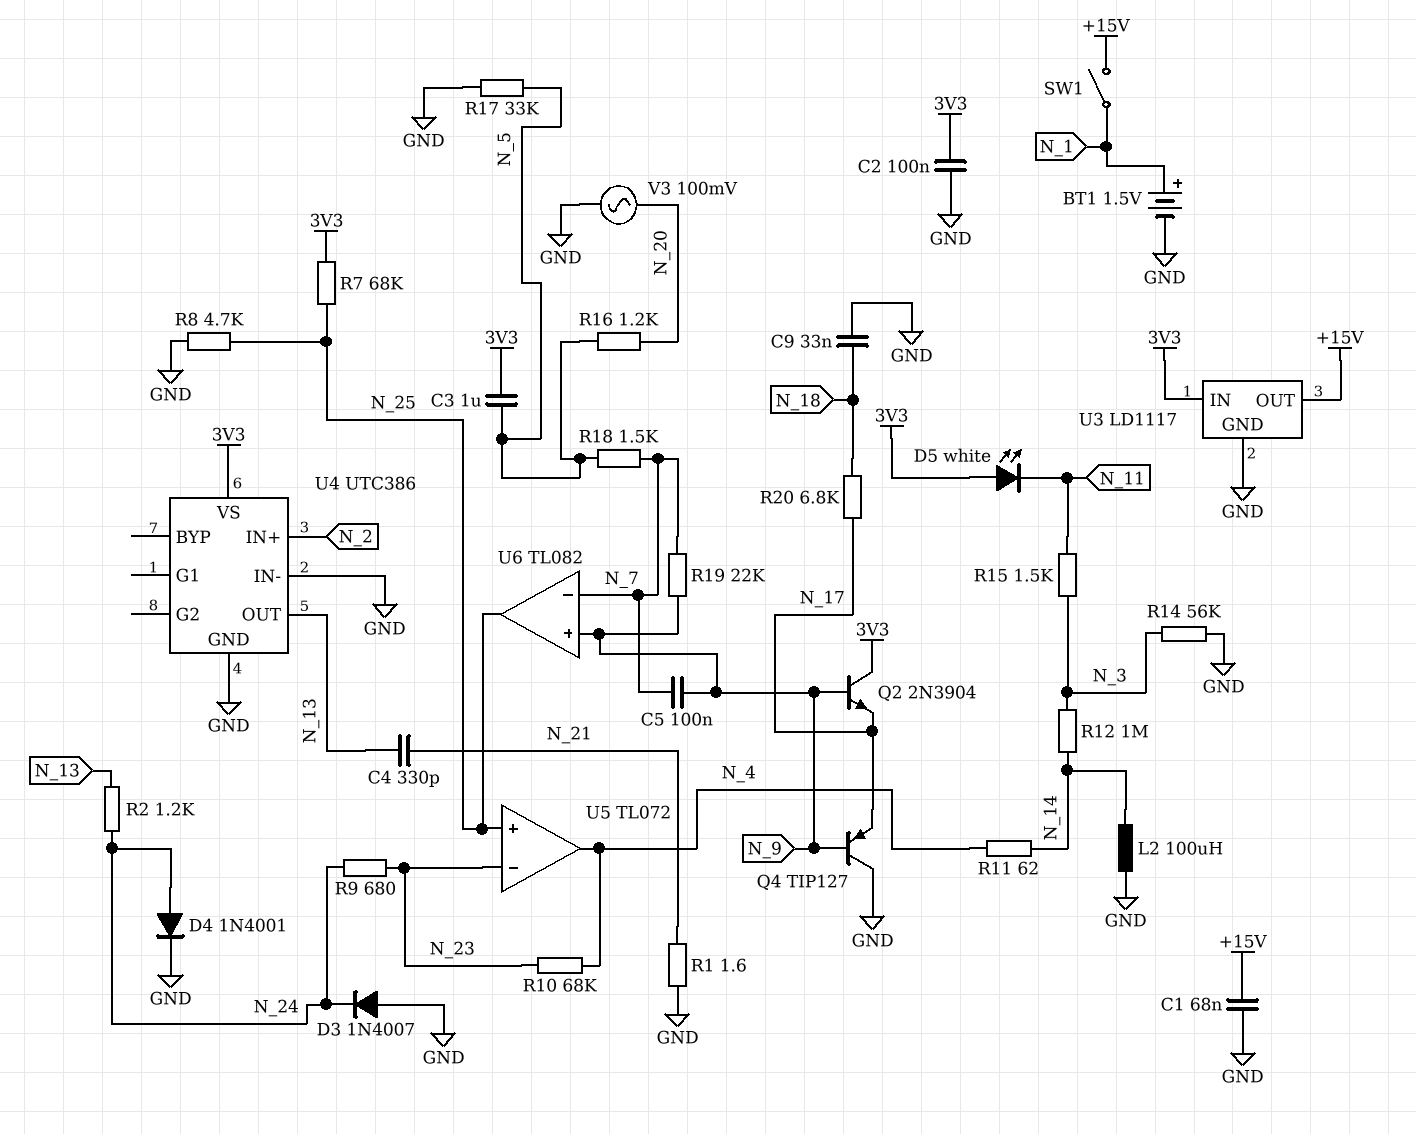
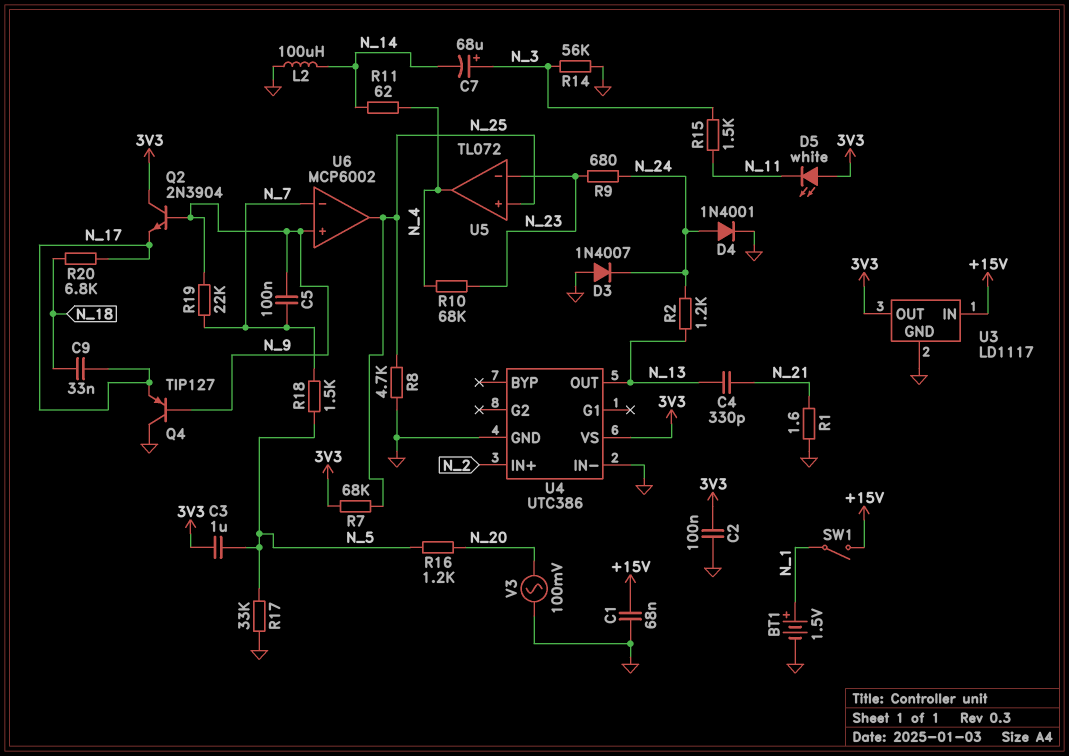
C7: none -> 68uF (plus N_3, minus N_14)
C9: 33nF (GND, N_18) -> 33nF (N_17, N_18)
R12: 1M (N_3, N_14) -> none
U3 pin IN: 3V3 -> +15V
U3 pin OUT: +15V -> 3V3
U6: TL082 -> MCP6002

